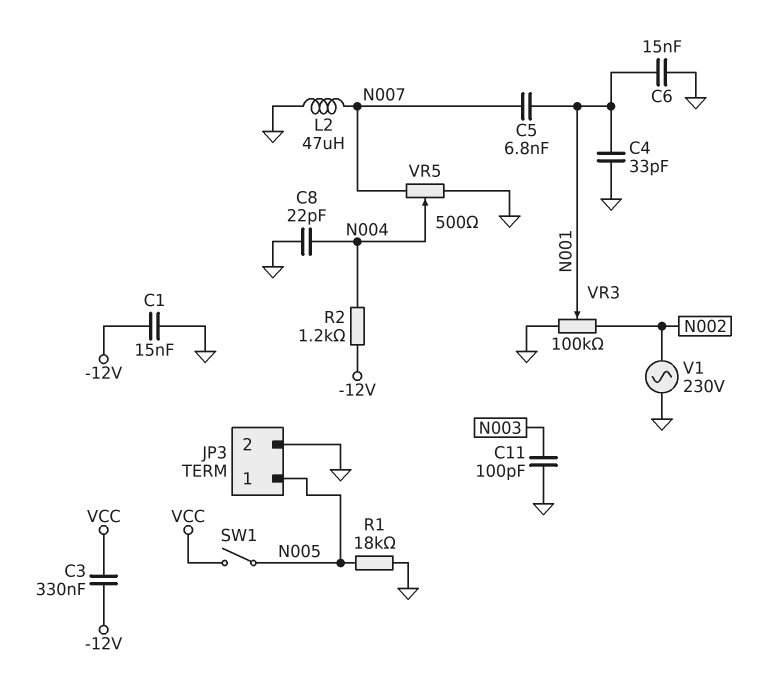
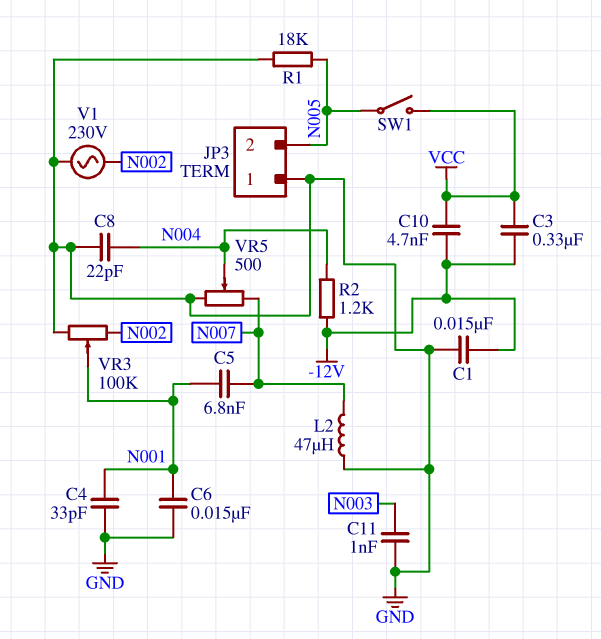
C10: none -> 4.7nF (-12V, VCC)
C11: 100pF (GND, N003) -> 1nF (GND, N003)
JP3 pin 1: N005 -> GND
JP3 pin 2: GND -> N005

